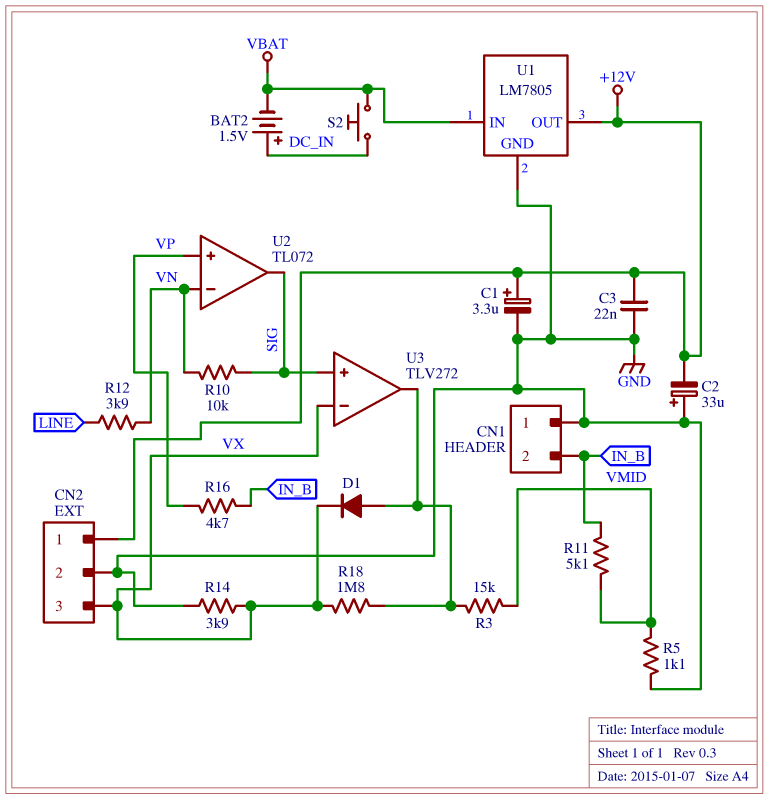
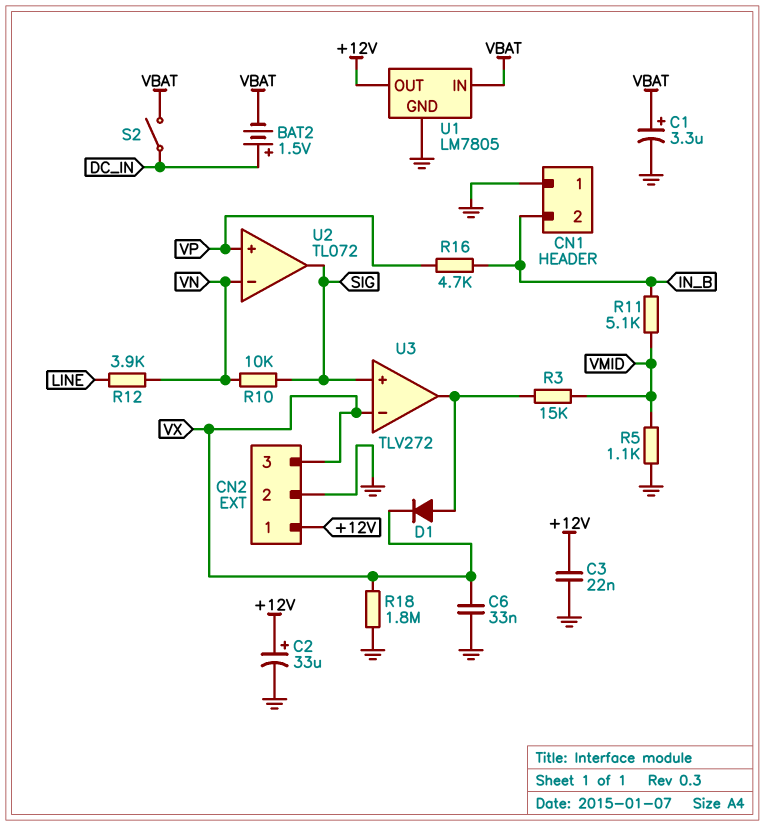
C1: 3.3uF (plus +12V, minus GND) -> 3.3uF (plus VBAT, minus GND)
C2: 33uF (plus GND, minus +12V) -> 33uF (plus +12V, minus GND)
C6: none -> 33nF (GND, VX)
R14: 3.9k (GND, VX) -> none
R18: 1.8M (U3/out, VX) -> 1.8M (GND, VX)
S2: button (DC_IN, VBAT) -> switch (DC_IN, VBAT)

